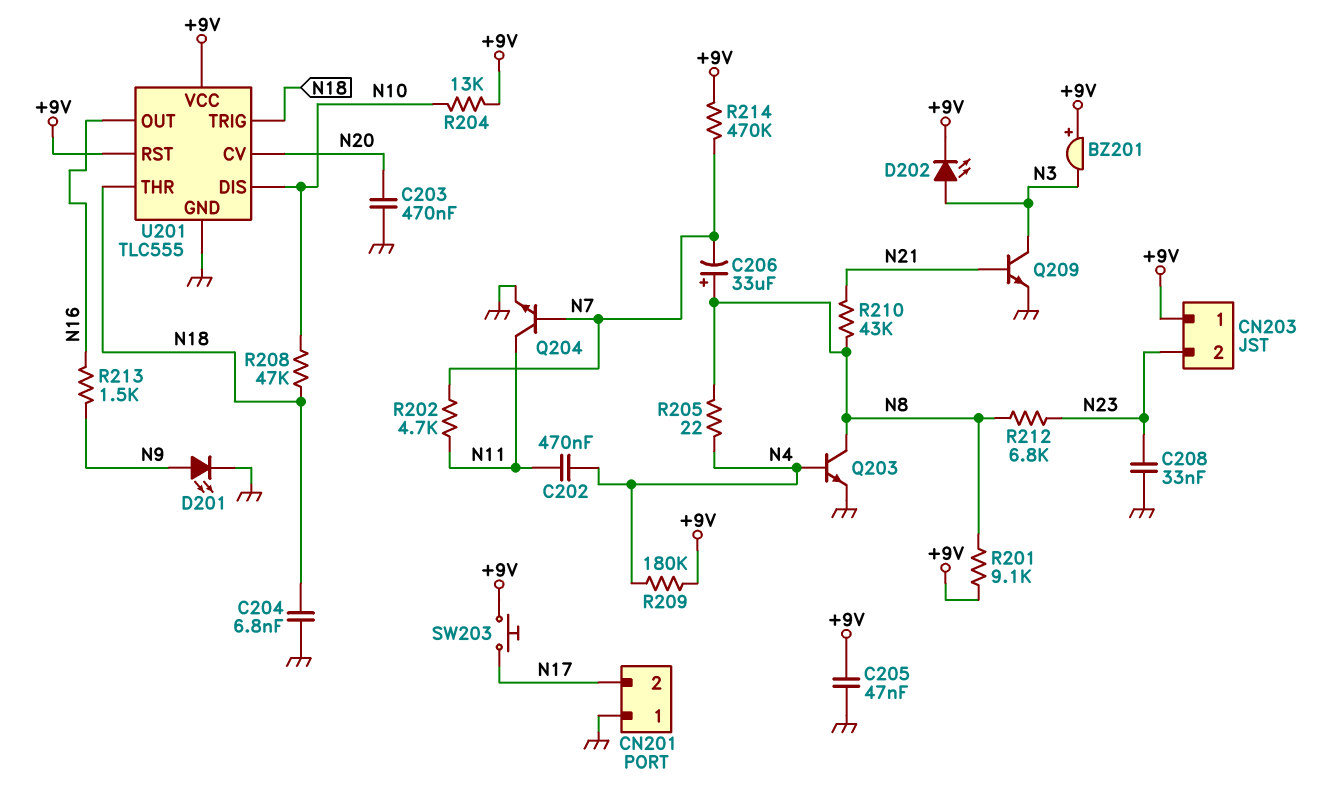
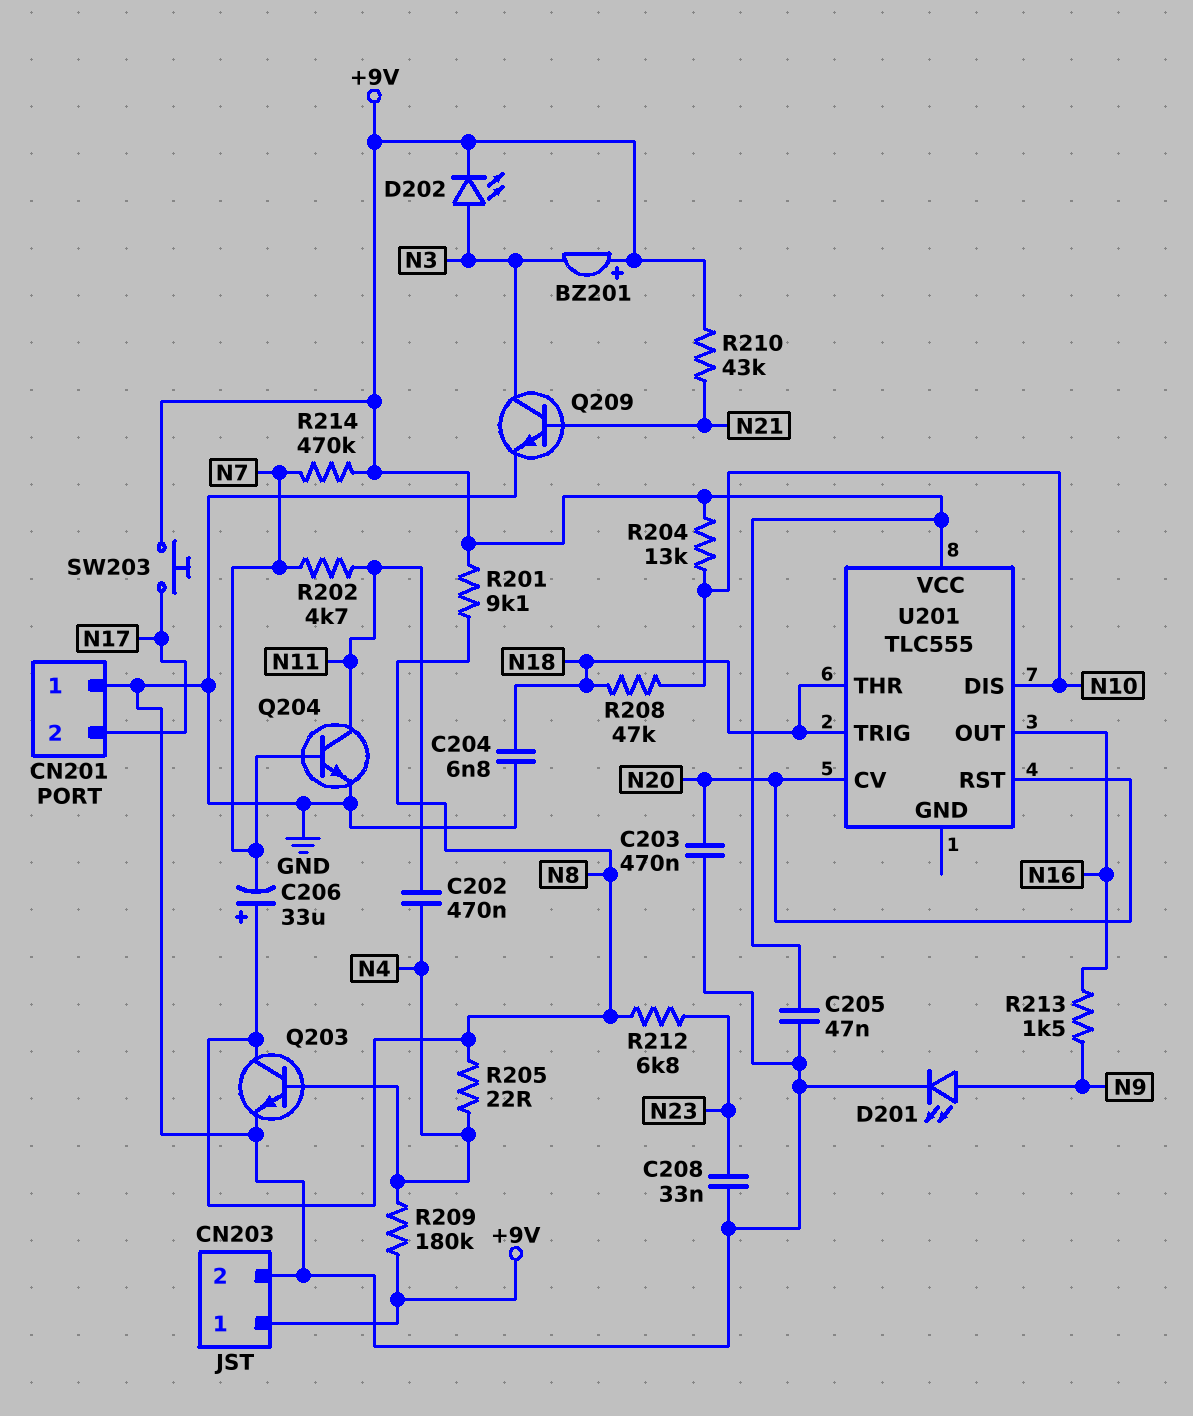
CN203 pin 2: N23 -> GND
R210: 43k (N8, N21) -> 43k (+9V, N21)
U201 pin GND: GND -> none
U201 pin RST: +9V -> N20

